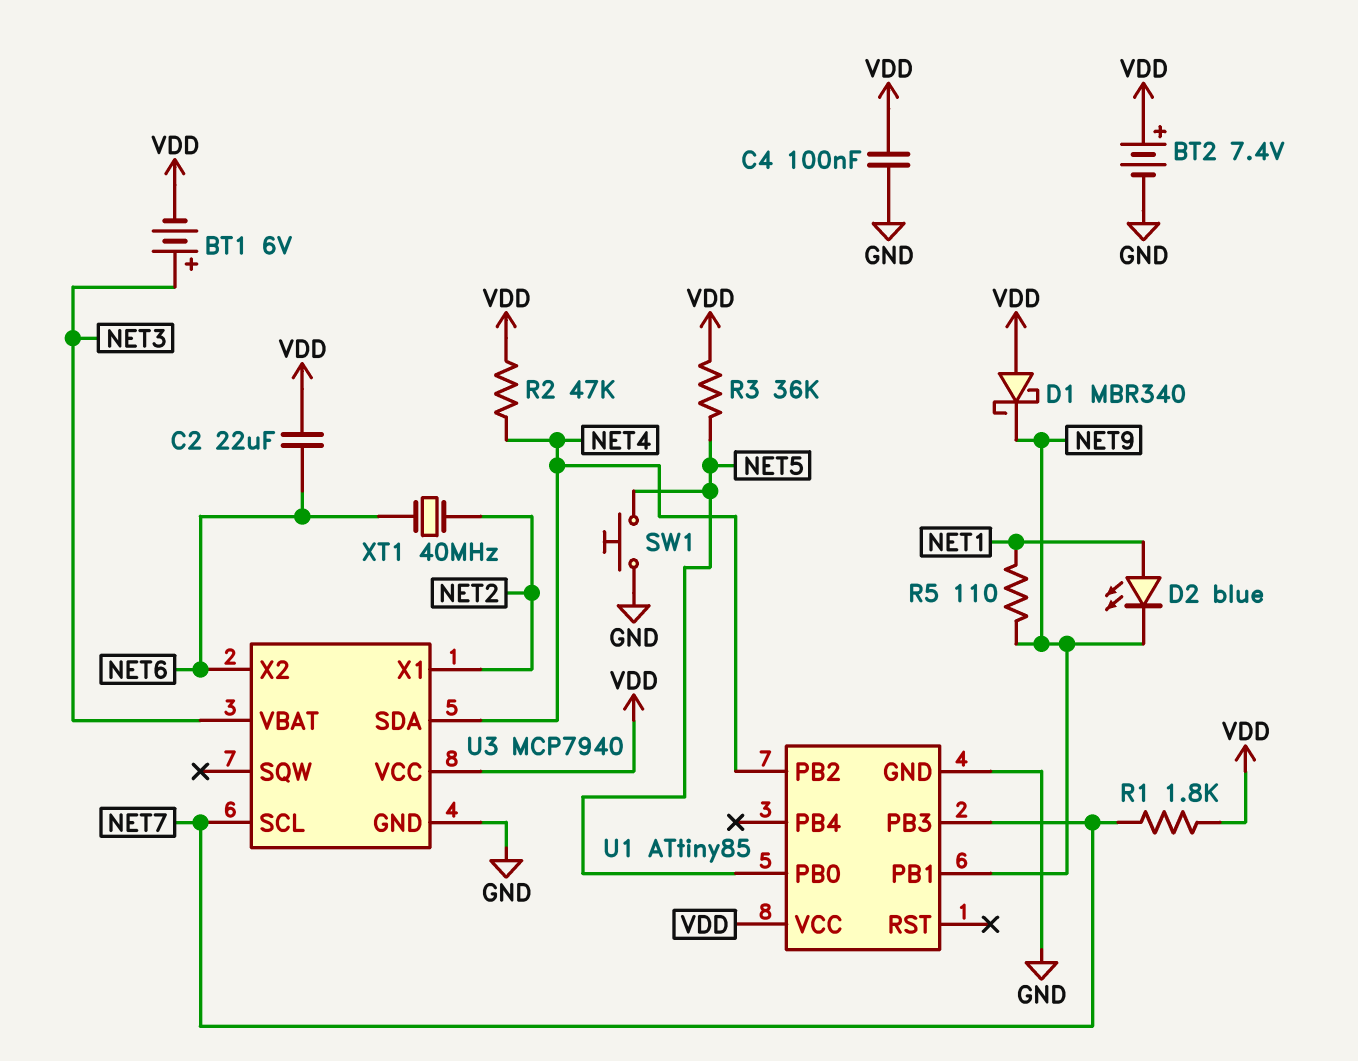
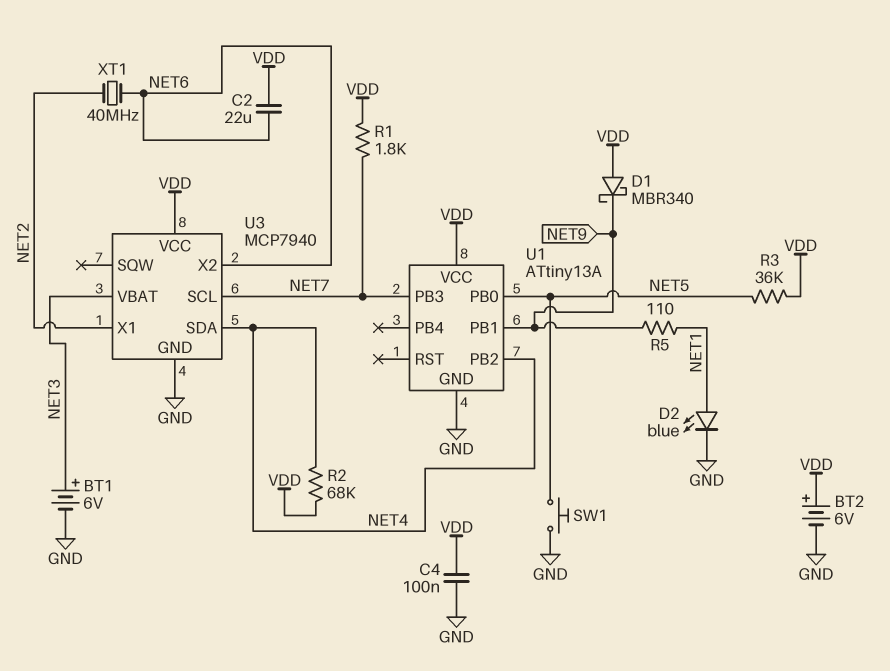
BT1: 6V (plus NET3, minus VDD) -> 6V (plus NET3, minus GND)
BT2: 7.4V (plus VDD, minus GND) -> 6V (plus VDD, minus GND)
D2: LED blue (A NET1, K NET9) -> LED blue (A NET1, K GND)
R2: 47k (NET4, VDD) -> 68k (NET4, VDD)
U1: ATtiny85 -> ATtiny13A

